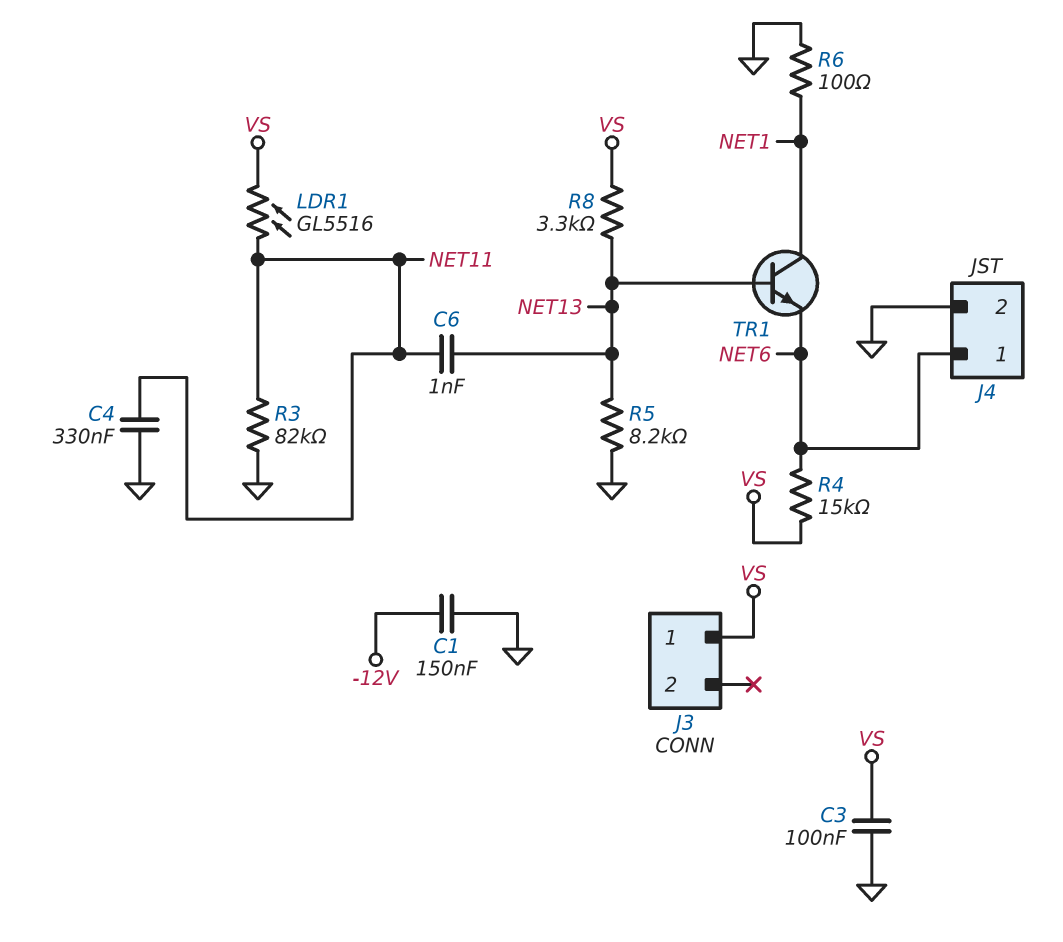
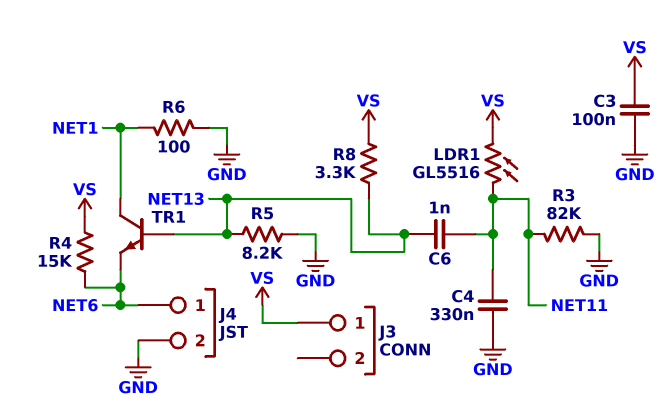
C1: 150nF (-12V, GND) -> none

